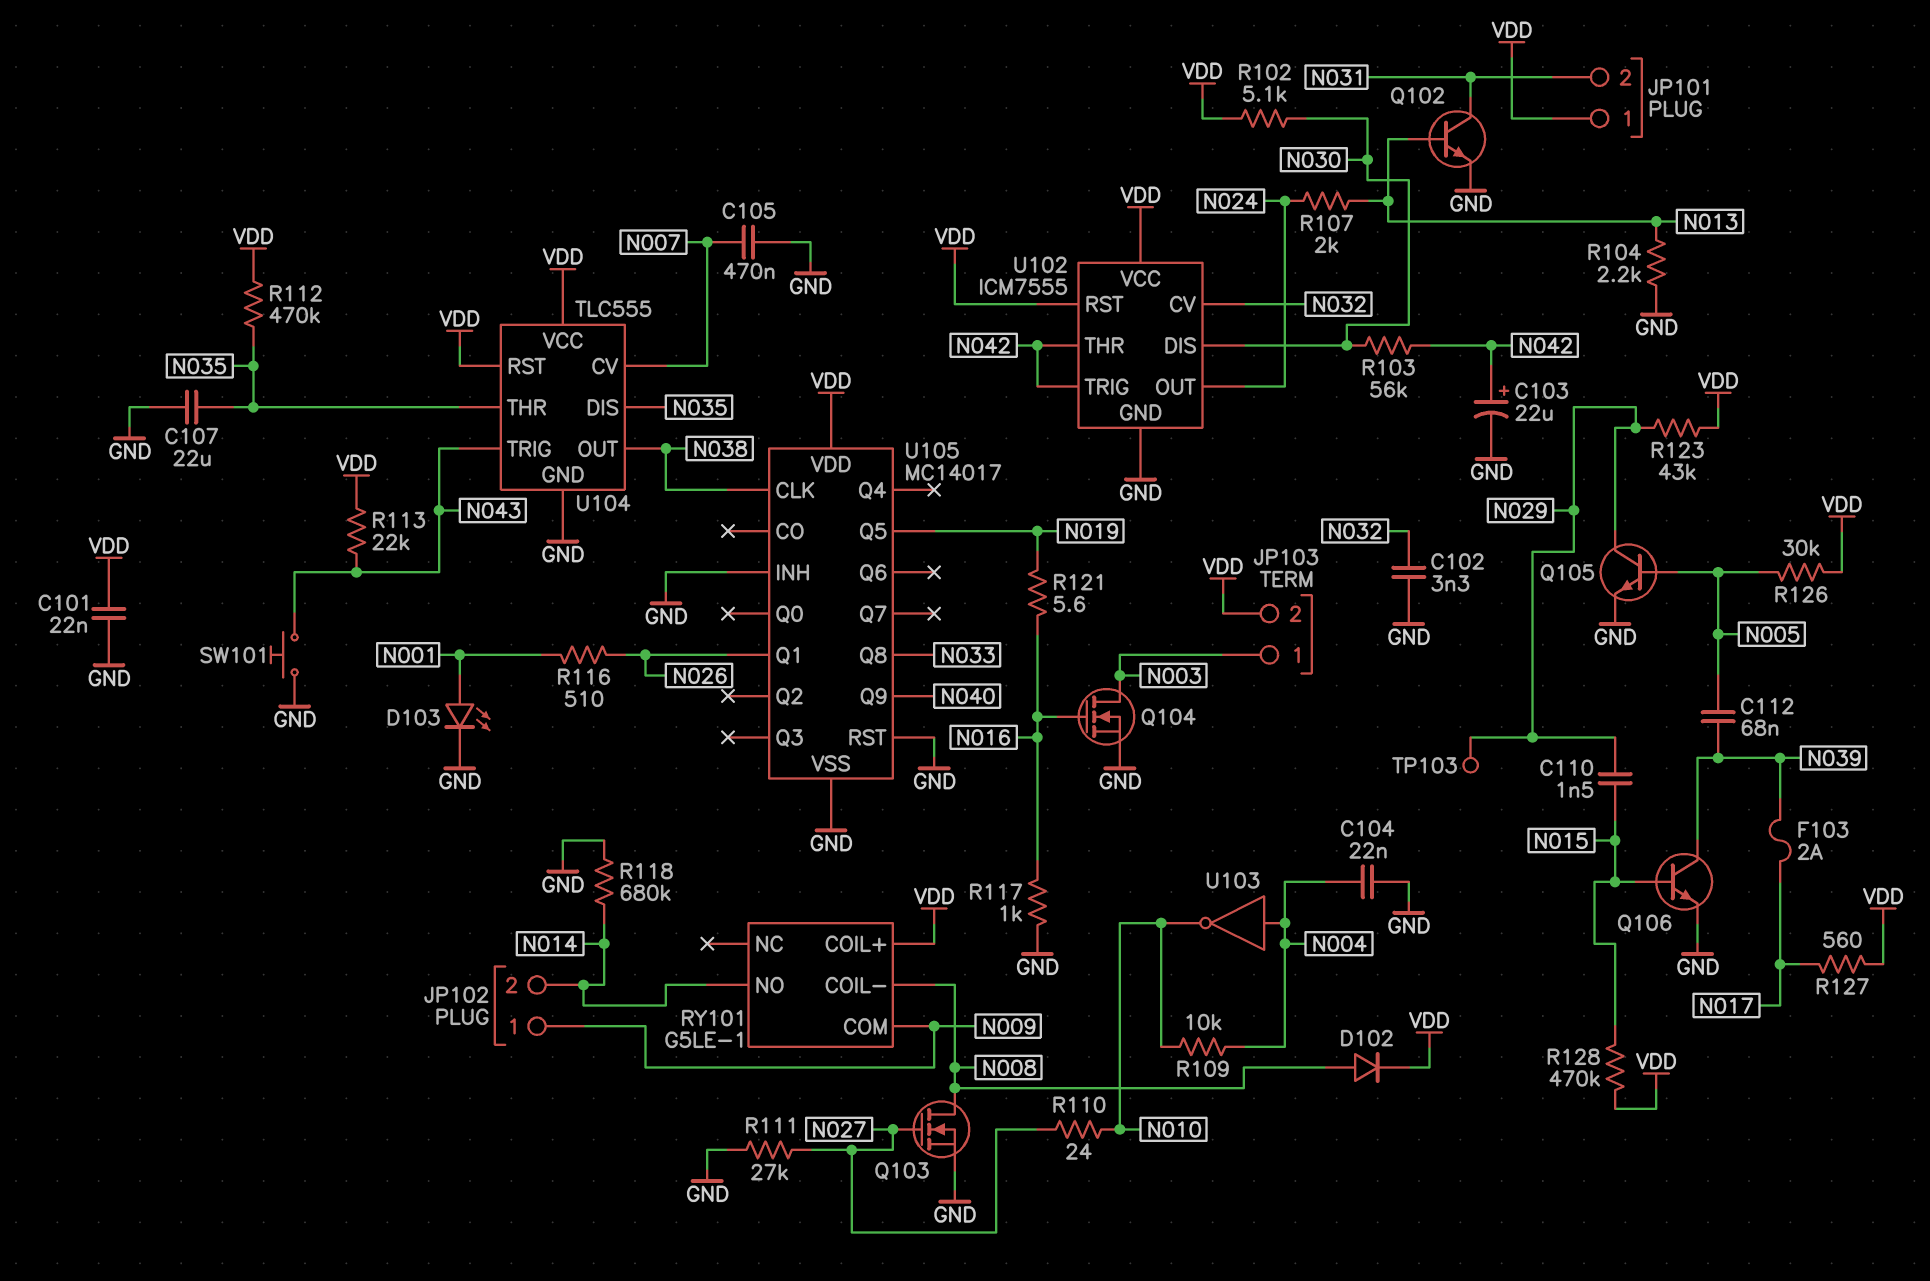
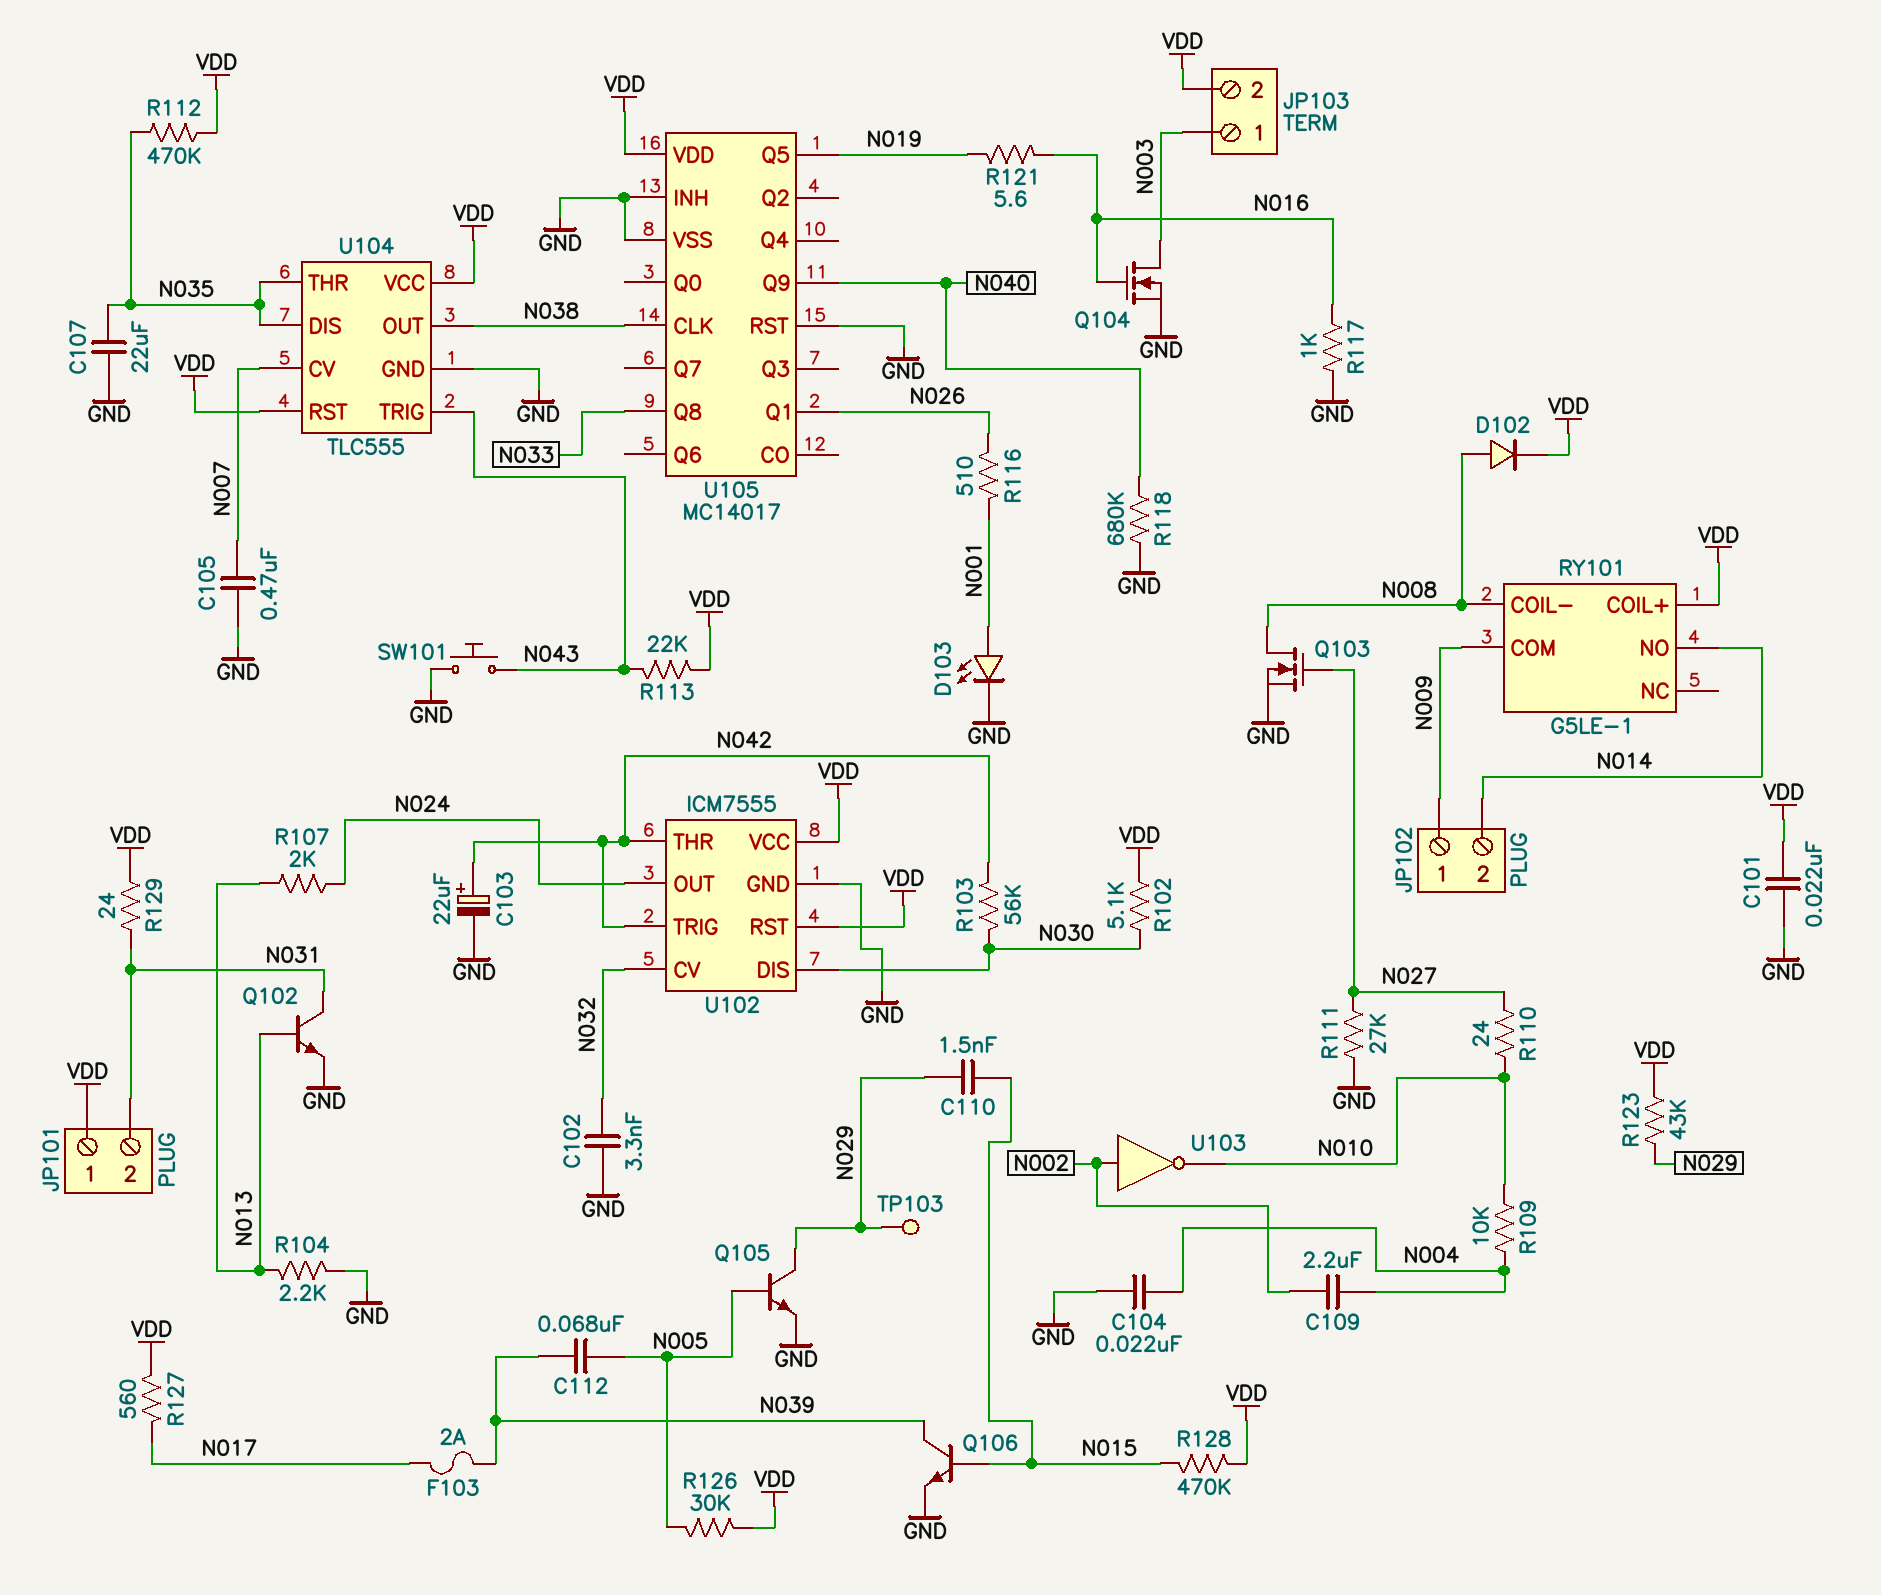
C109: none -> 2.2uF (N002, N004)
R118: 680k (GND, N014) -> 680k (GND, N040)
R129: none -> 24 (N031, VDD)
U103: NOT (in N004, out N010) -> NOT (in N002, out N010)

